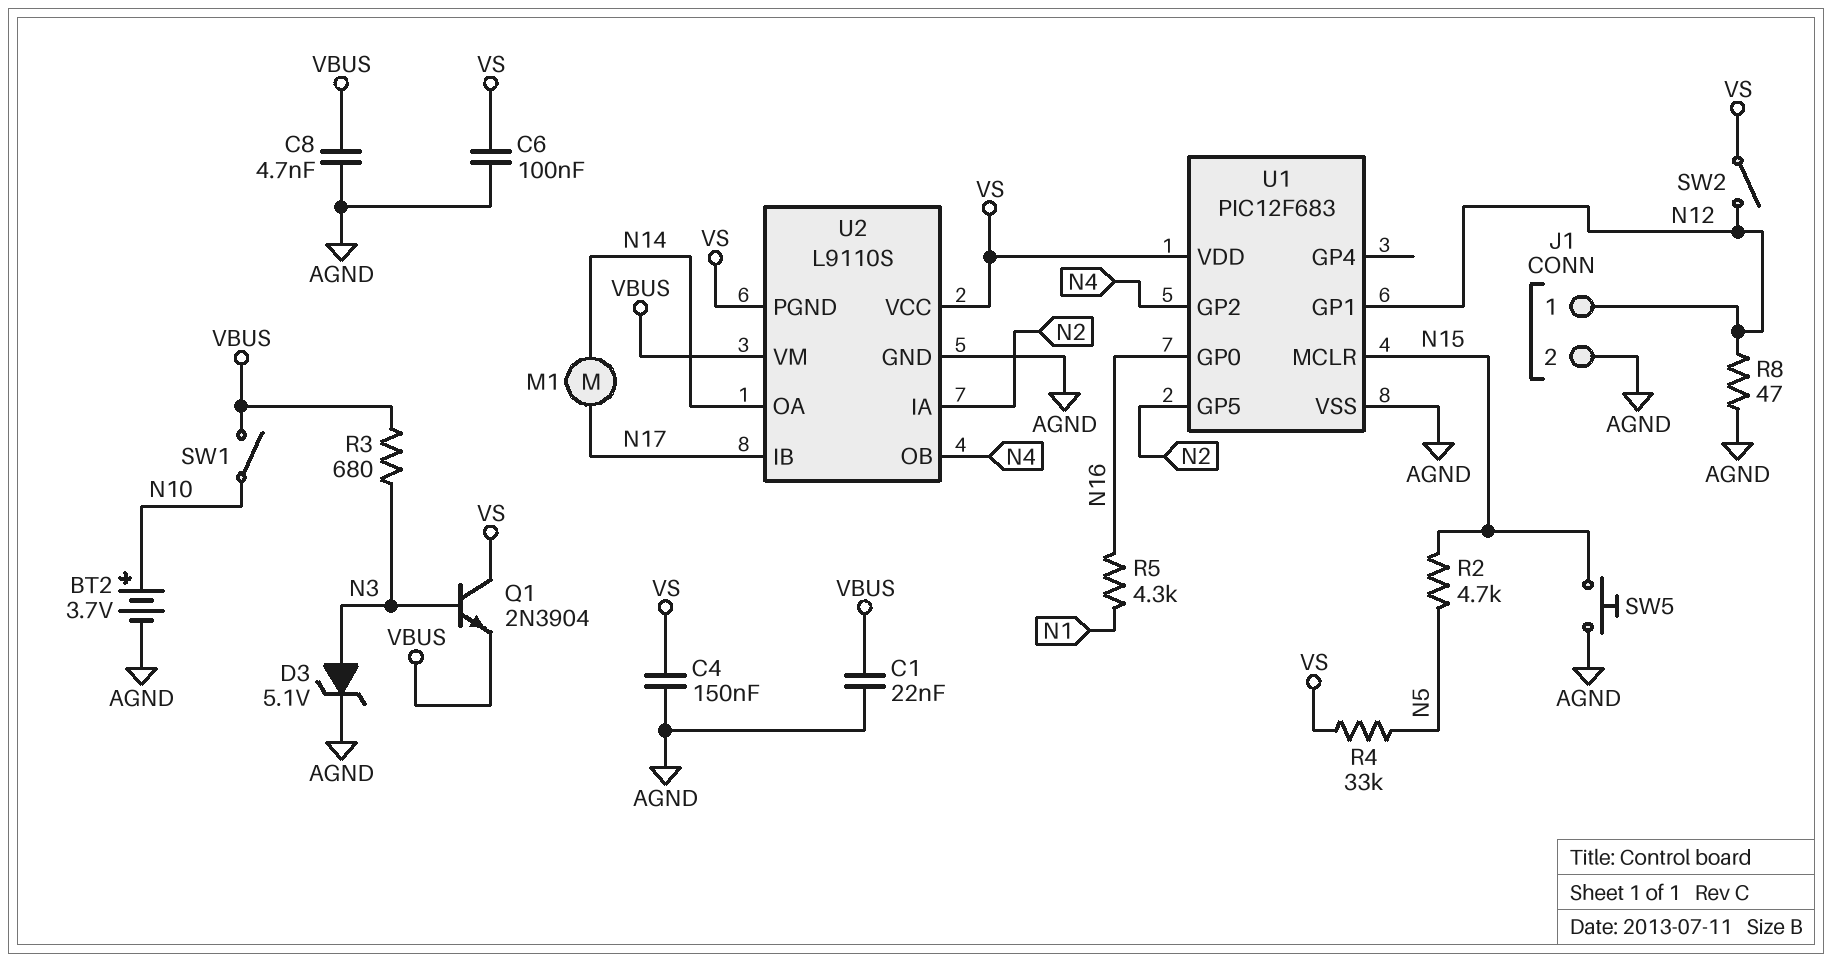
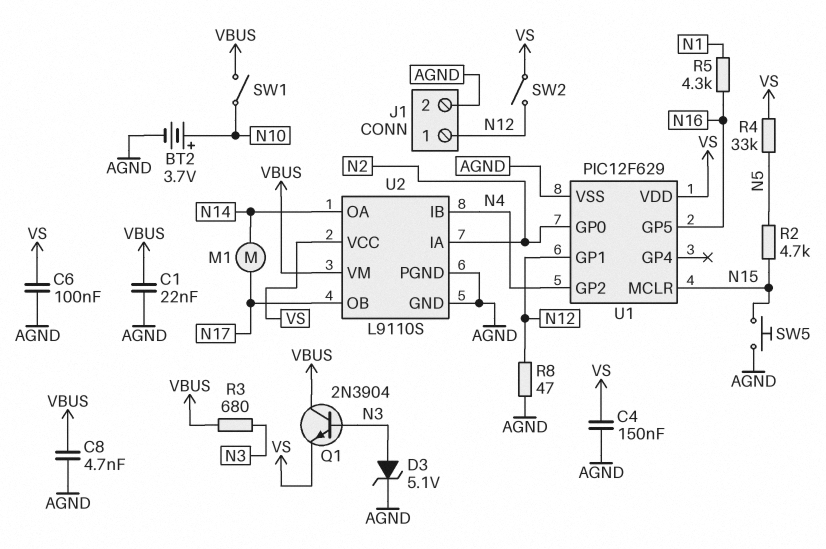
Q1: NPN 2N3904 (B N3, C VS, E VBUS) -> NPN 2N3904 (B N3, C VBUS, E VS)
U1: PIC12F683 -> PIC12F629
U1 pin GP0: N16 -> N2
U1 pin GP5: N2 -> N16
U2 pin IB: N17 -> N4
U2 pin OB: N4 -> N17
U2 pin PGND: VS -> AGND

